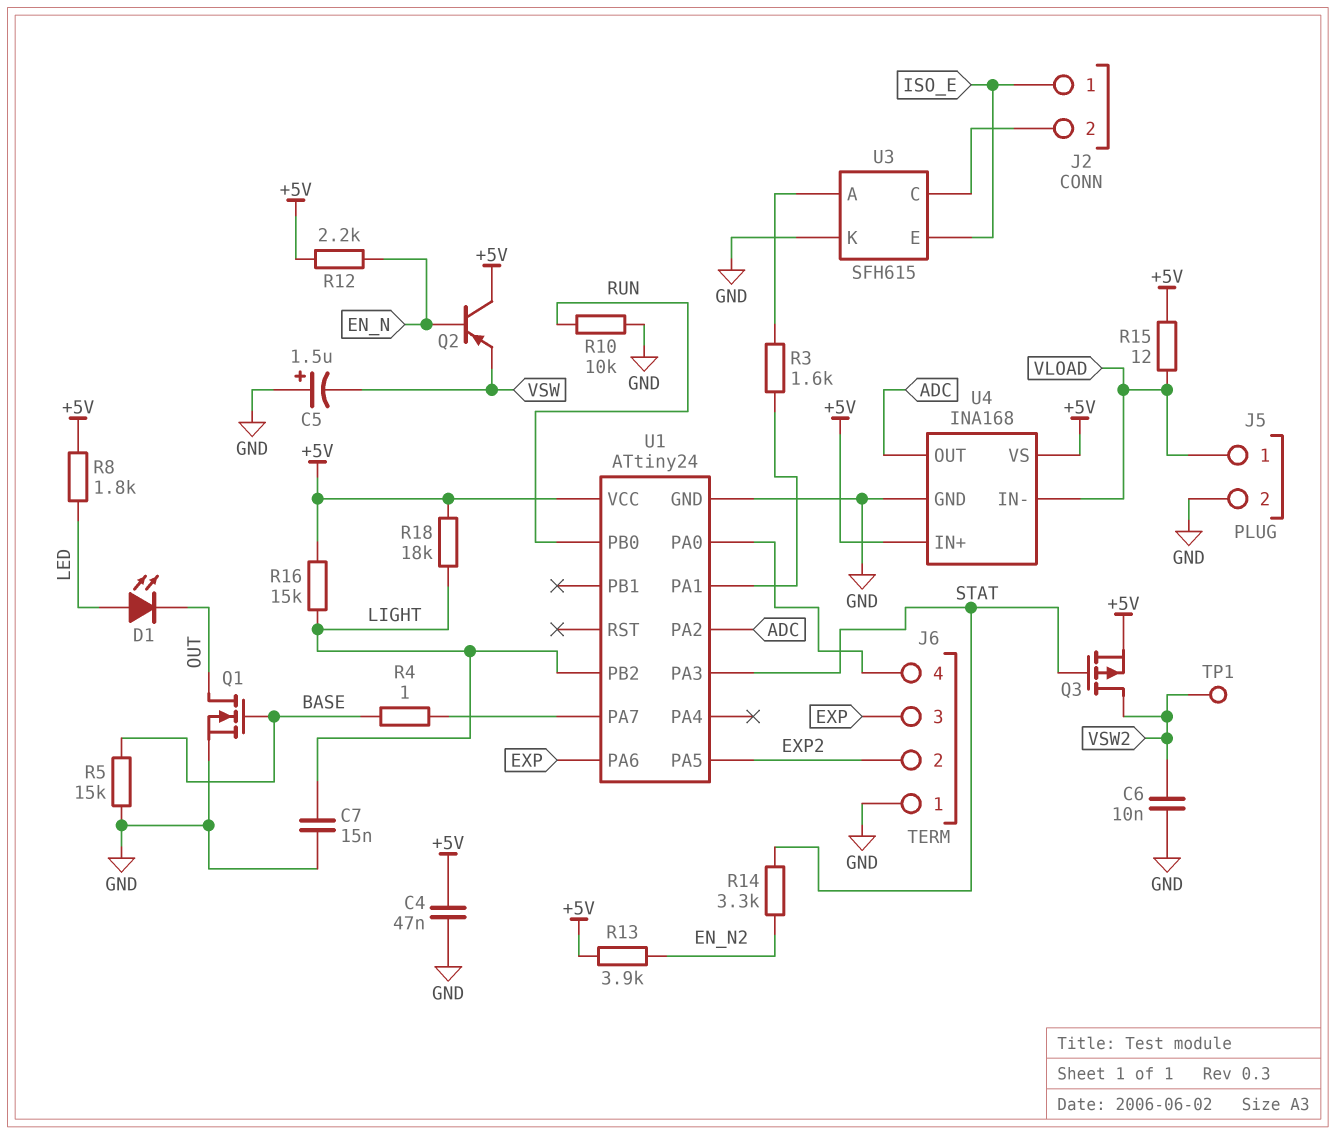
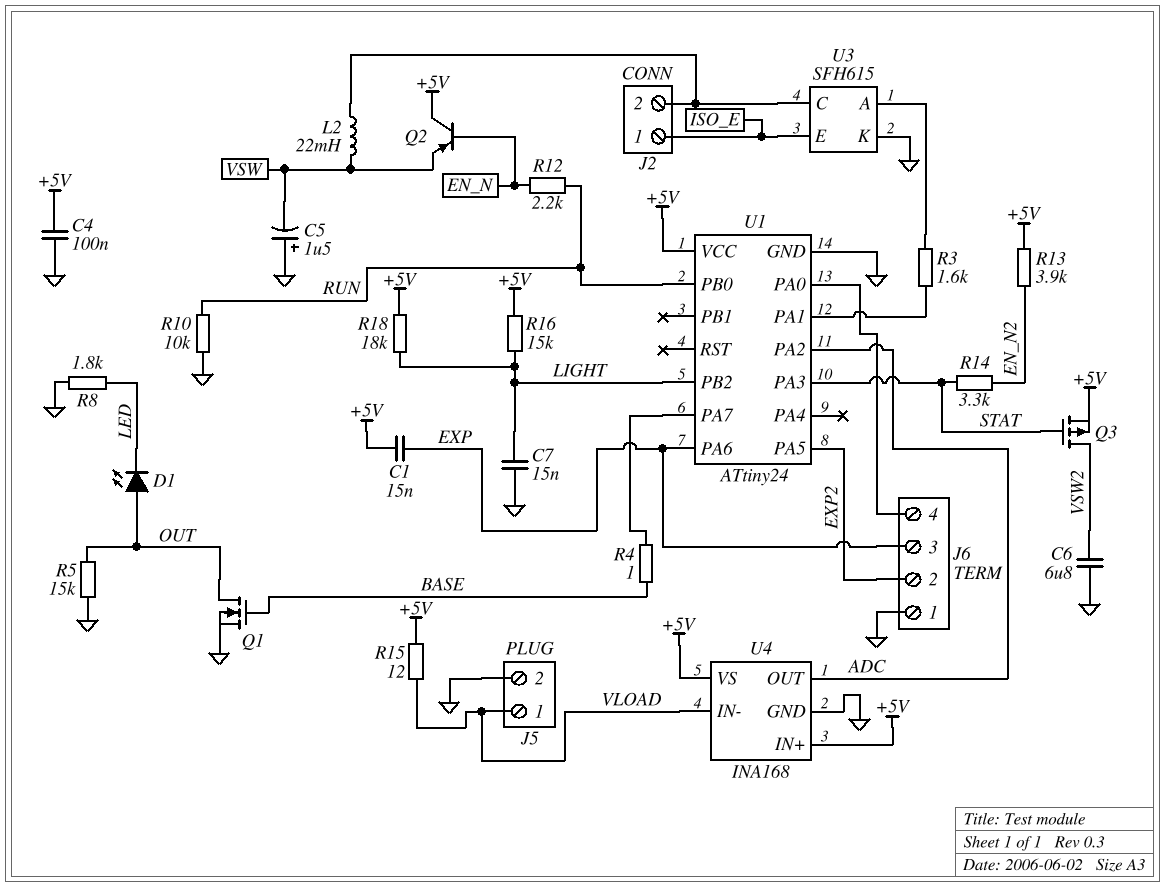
C1: none -> 15nF (+5V, EXP)
C4: 47nF (+5V, GND) -> 100nF (+5V, GND)
C6: 10nF (GND, VSW2) -> 6.8uF (GND, VSW2)
D1: LED (A LED, K OUT) -> LED (A OUT, K LED)
L2: none -> 22mH (J2/2, VSW)
R5: 15k (BASE, GND) -> 15k (GND, OUT)
R8: 1.8k (+5V, LED) -> 1.8k (GND, LED)
R12: 2.2k (+5V, EN_N) -> 2.2k (EN_N, RUN)
TP1: test point (VSW2) -> none

